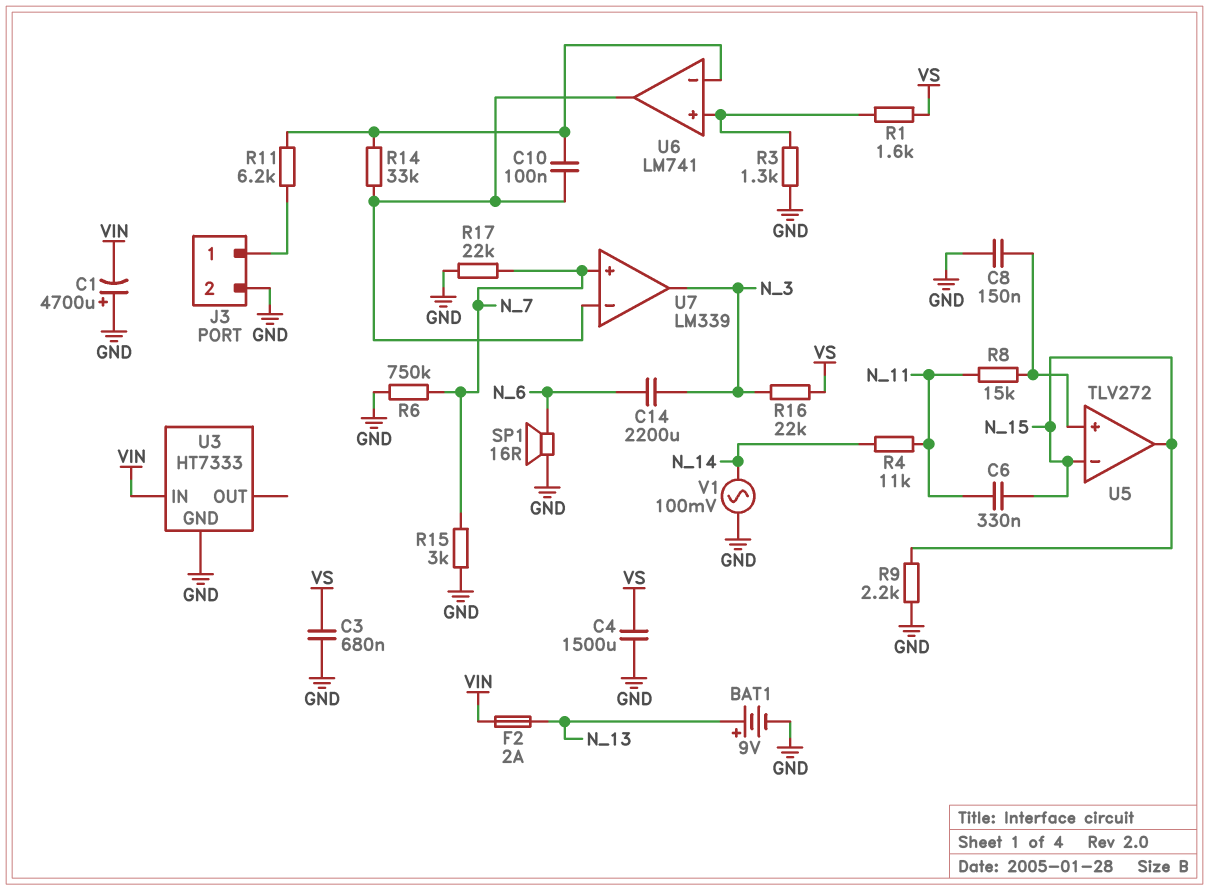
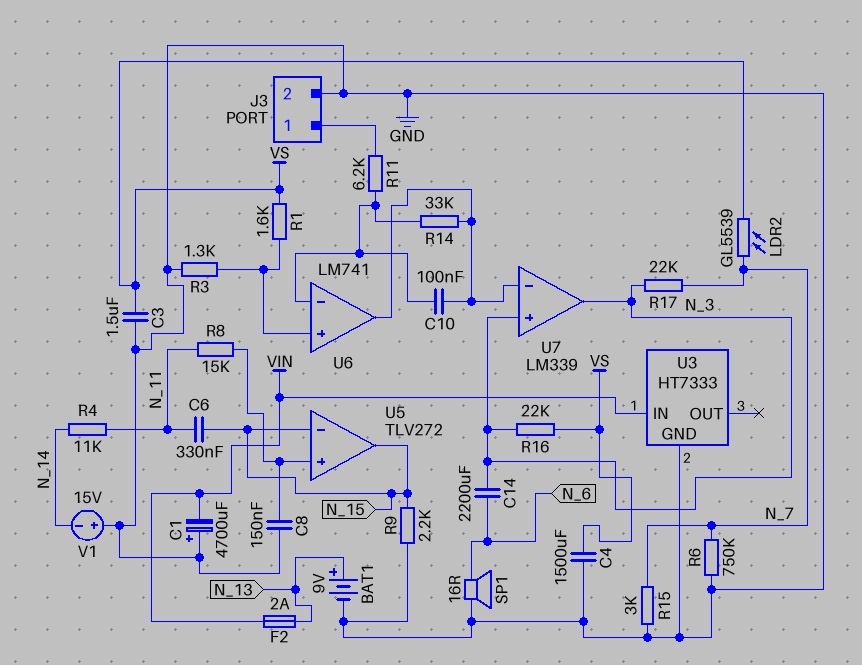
C3: 680nF (GND, VS) -> 1.5uF (GND, VS)
LDR2: none -> GL5539 (N_7, VS)
R17: 22k (GND, N_7) -> 22k (N_3, N_7)
U7 pin in+: N_7 -> N_3
V1: AC 100mV (GND, N_14) -> 15V (plus GND, minus N_14)

